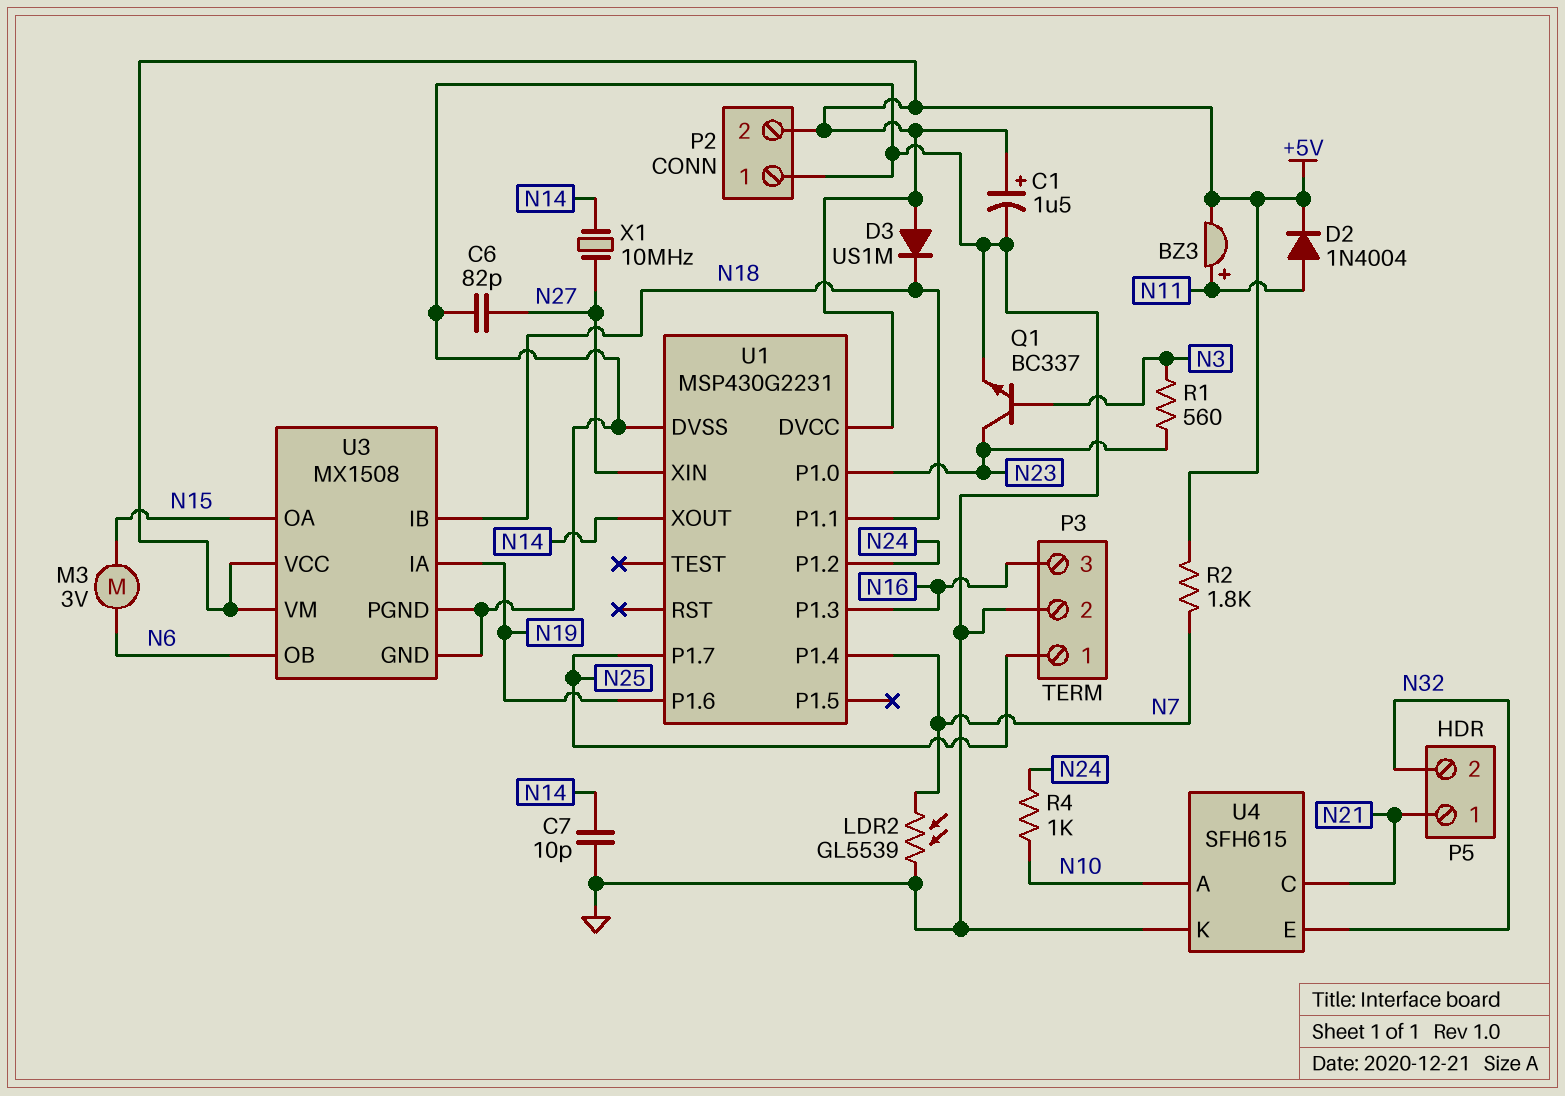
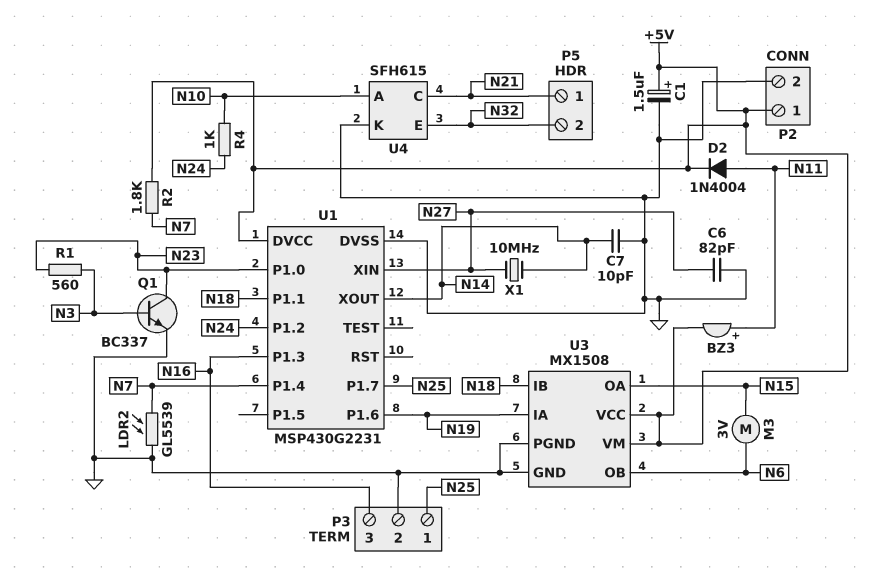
D3: diode US1M (A +5V, K N18) -> none
P2 pin 1: GND -> +5V
P2 pin 2: +5V -> GND

